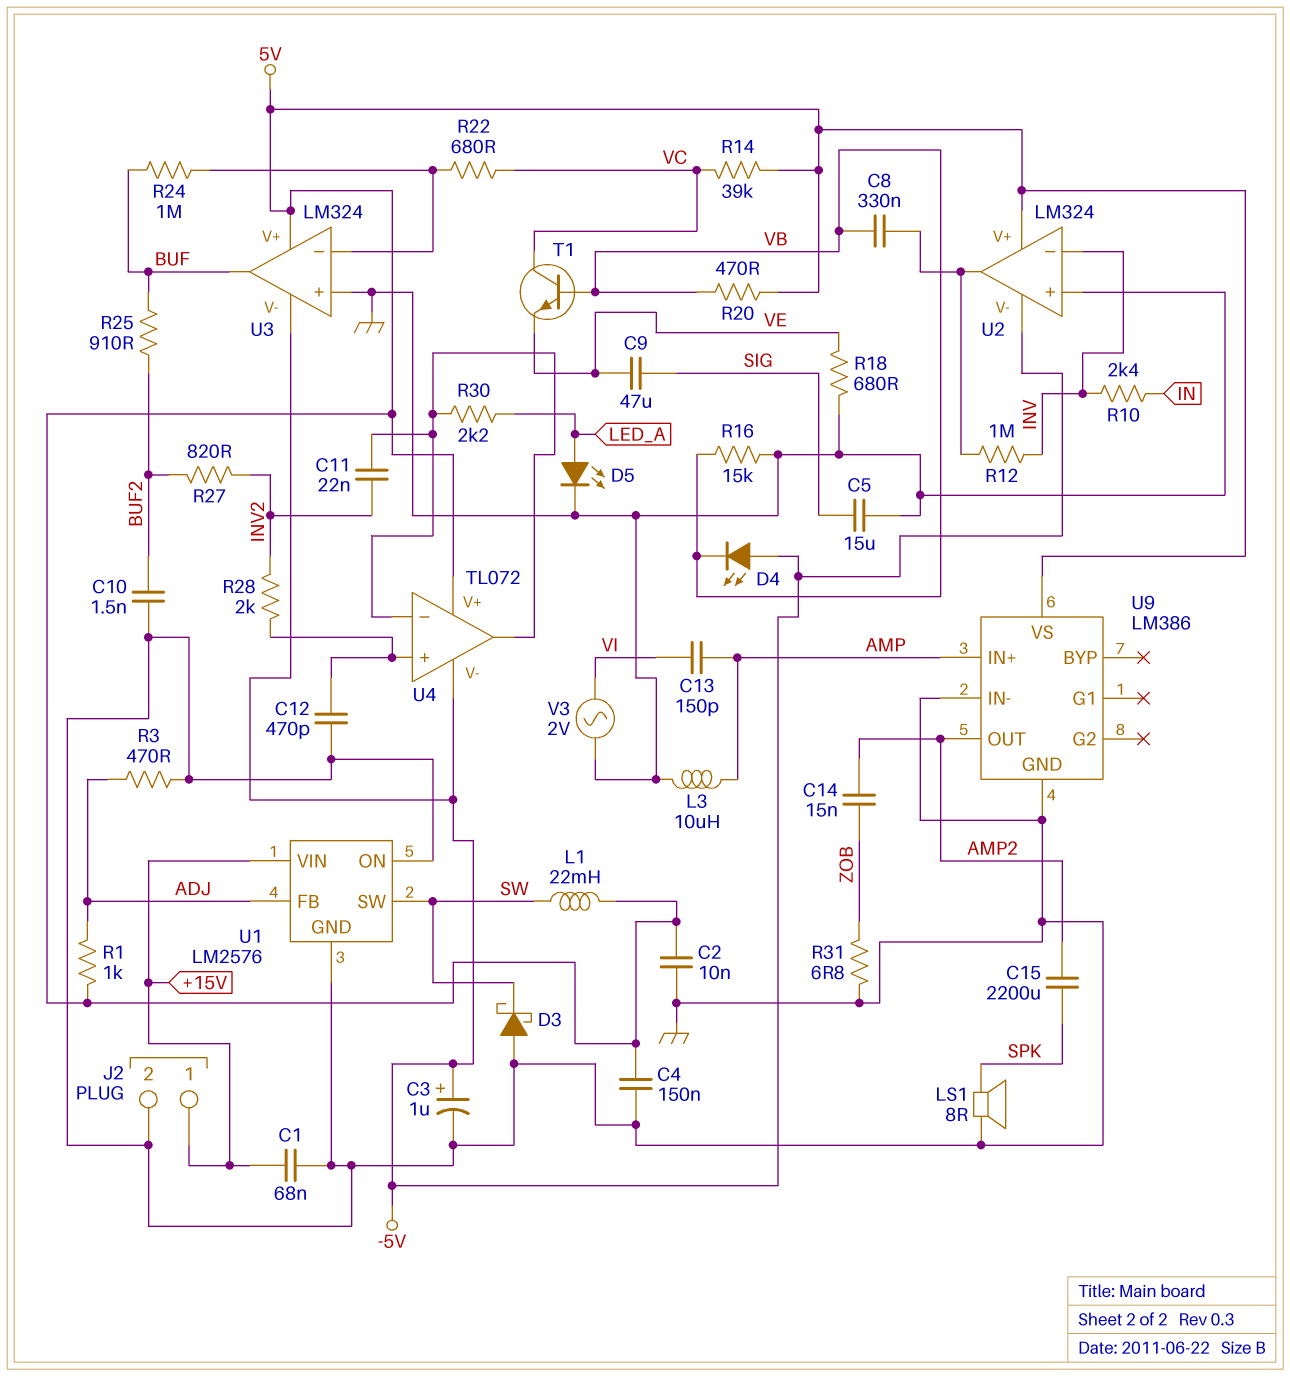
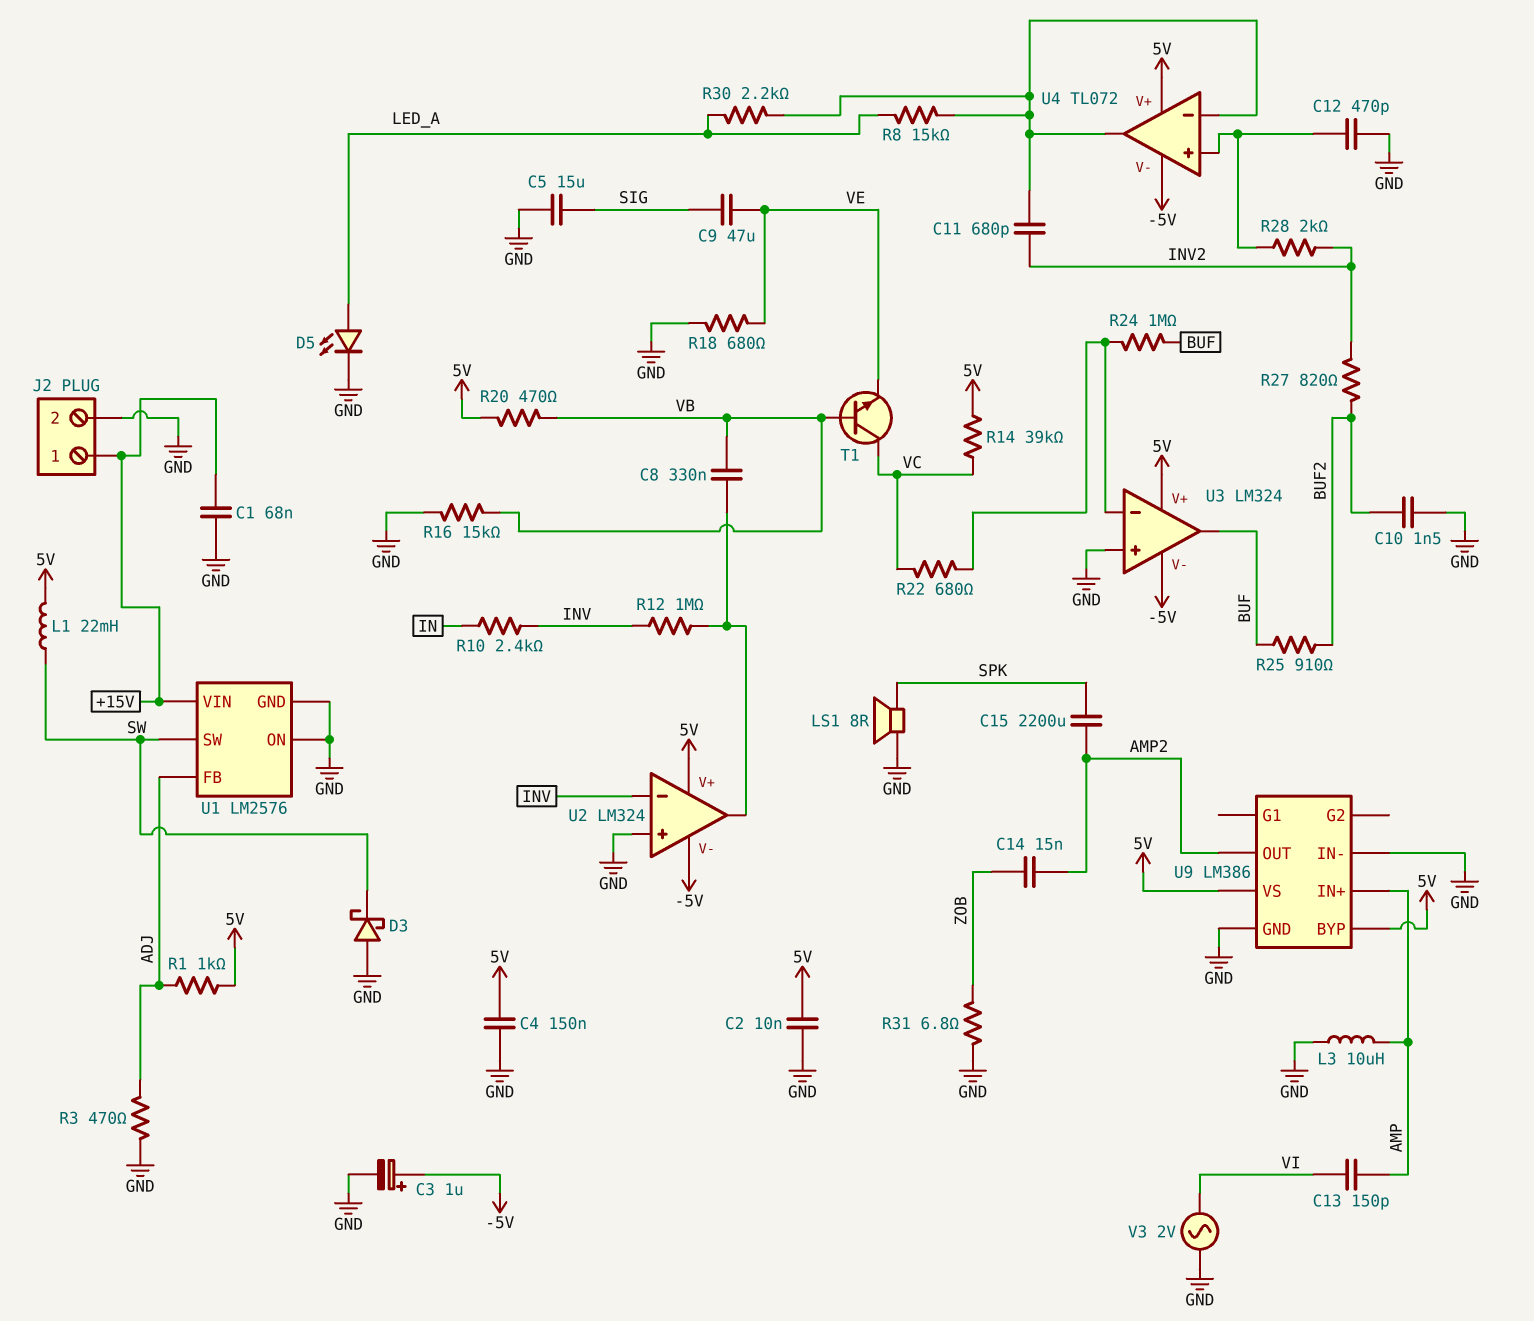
C11: 22nF (INV2, U4/in-) -> 680pF (INV2, U4/in-)
D4: LED (A -5V, K VB) -> none
R8: none -> 15k (LED_A, U4/in-)
U9 pin BYP: none -> 5V

